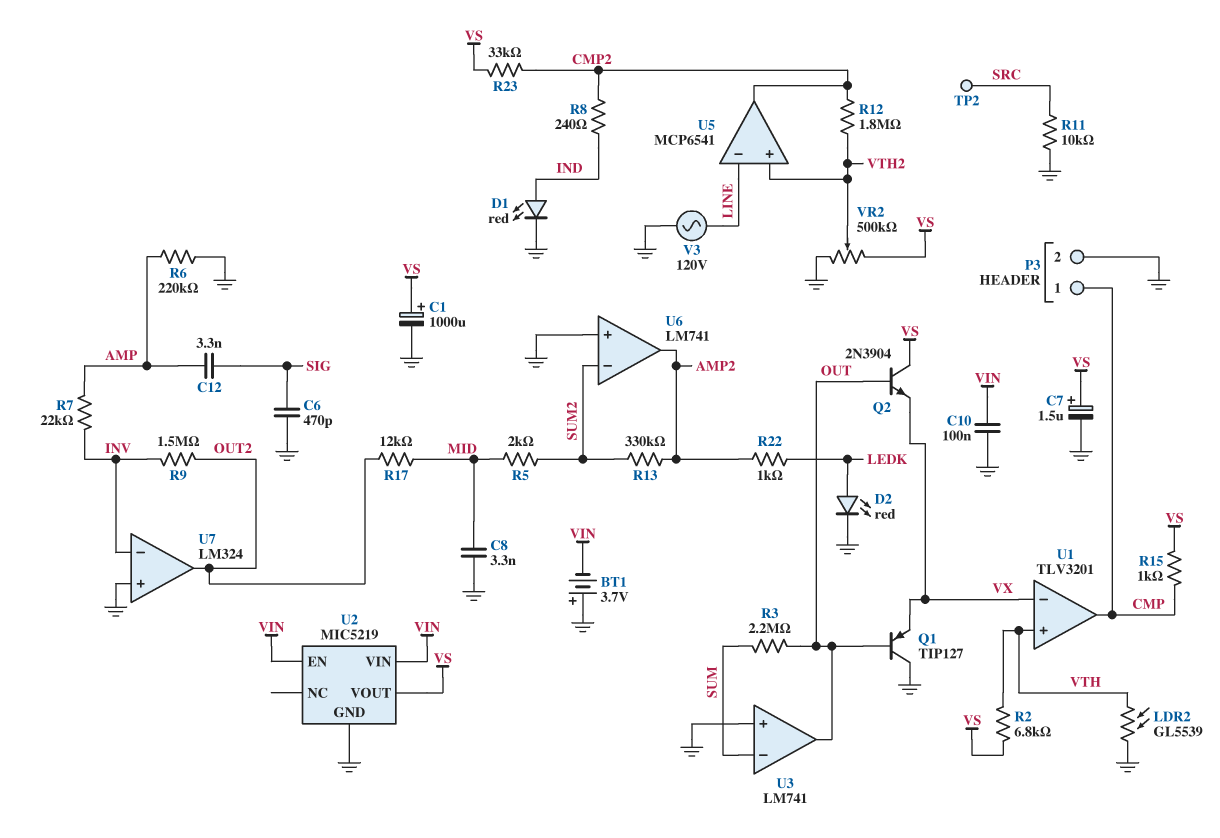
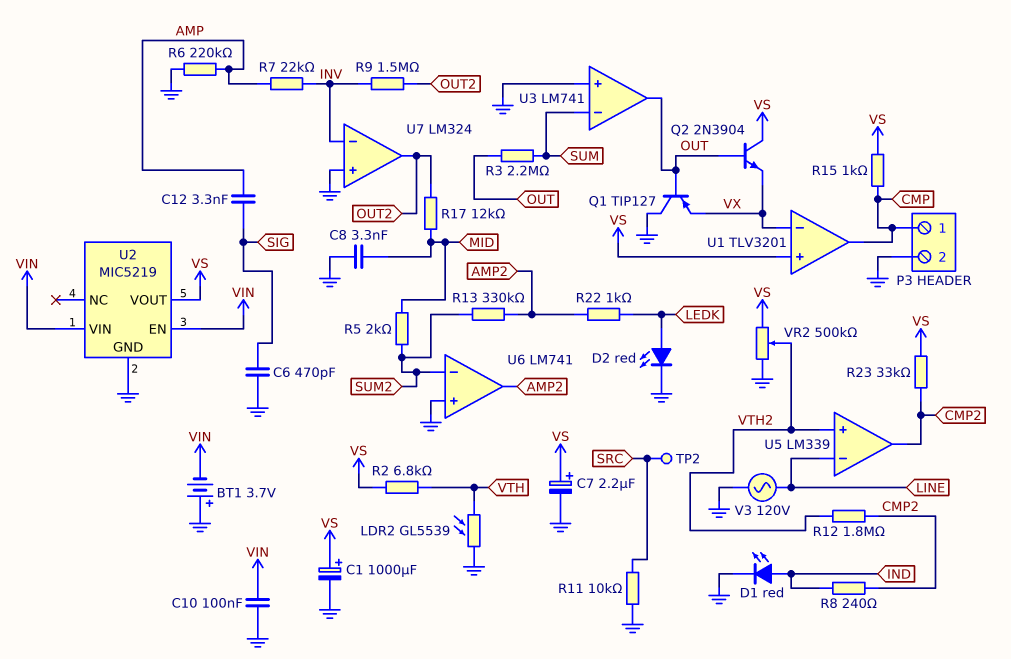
C7: 1.5uF (plus VS, minus GND) -> 2.2uF (plus VS, minus GND)
U1 pin in+: VTH -> VS
U5: MCP6541 -> LM339

